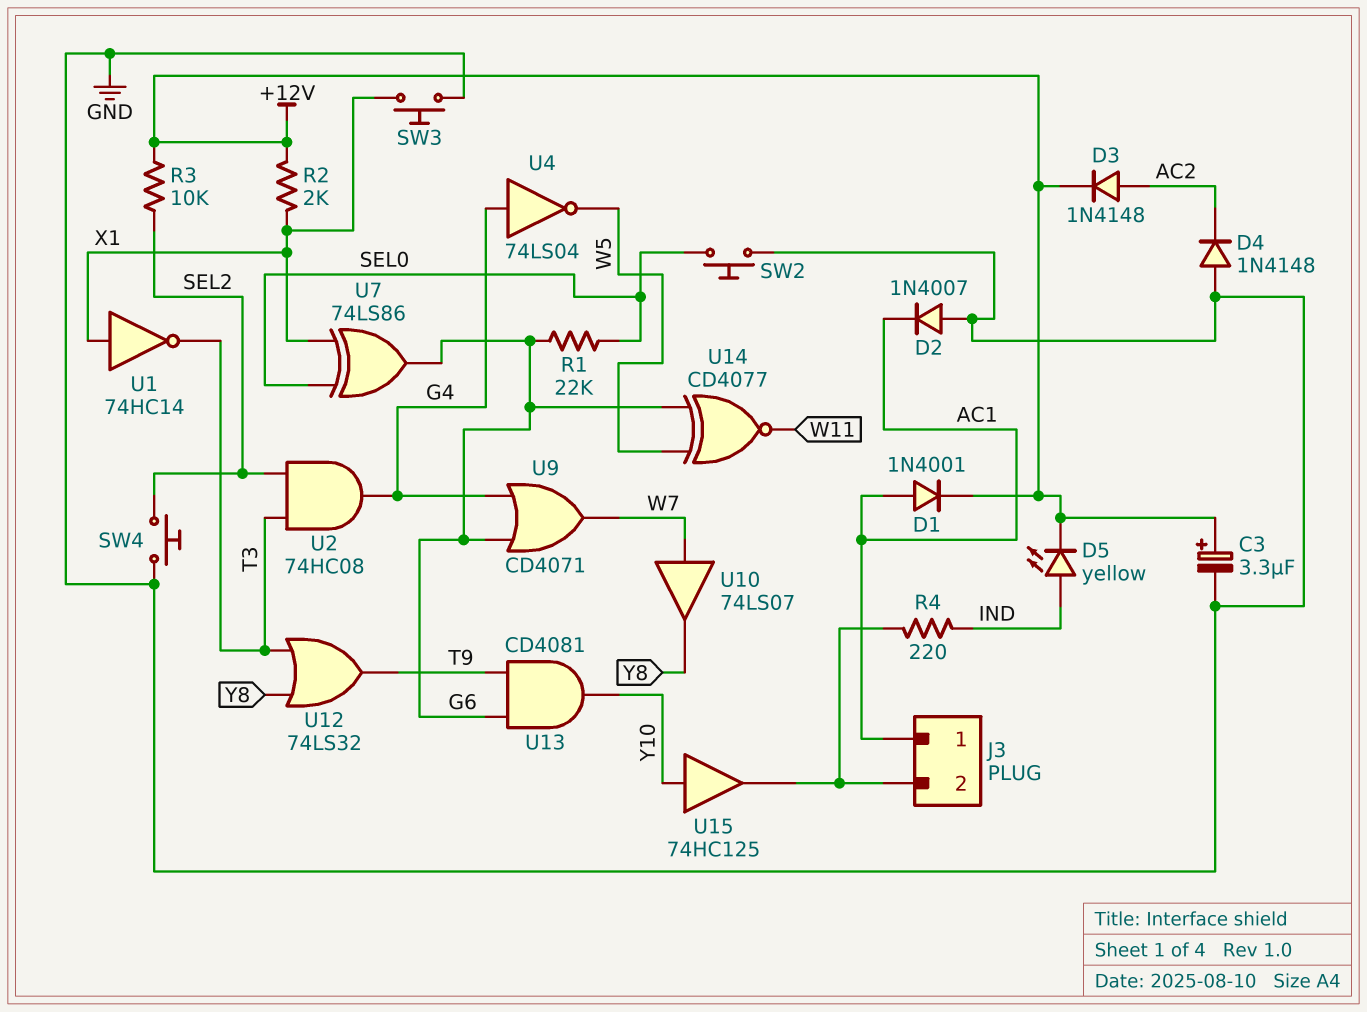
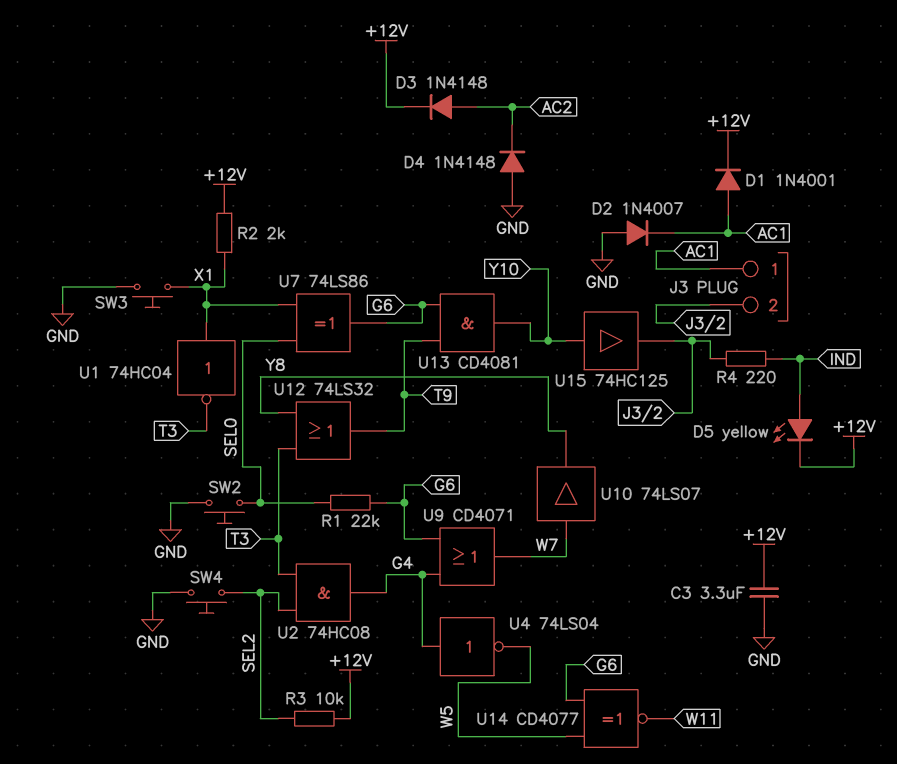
C3: 3.3uF (plus +12V, minus GND) -> 3.3uF (+12V, GND)
U1: NOT 74HC14 (in X1, out T3) -> NOT 74HC04 (in X1, out T3)

